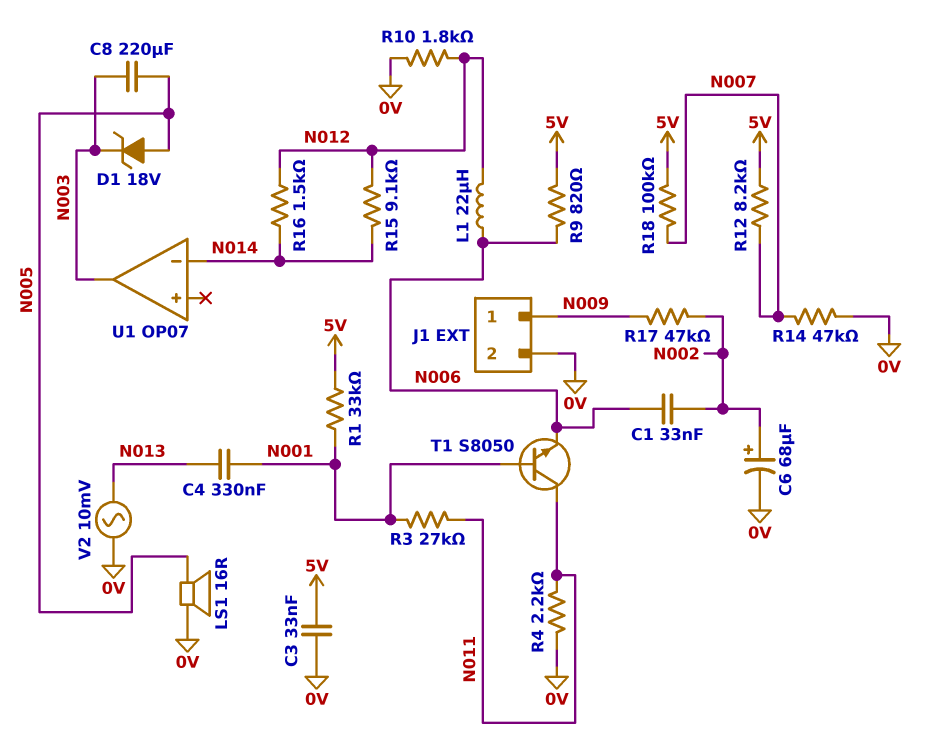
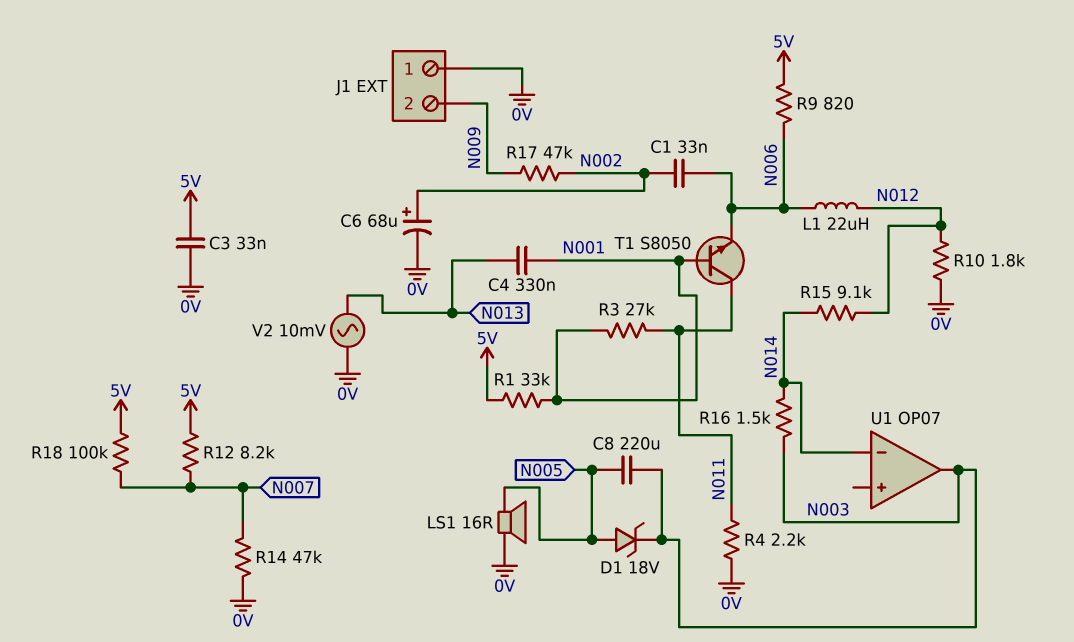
J1 pin 1: N009 -> 0V
J1 pin 2: 0V -> N009
R16: 1.5k (N012, N014) -> 1.5k (N003, N014)

